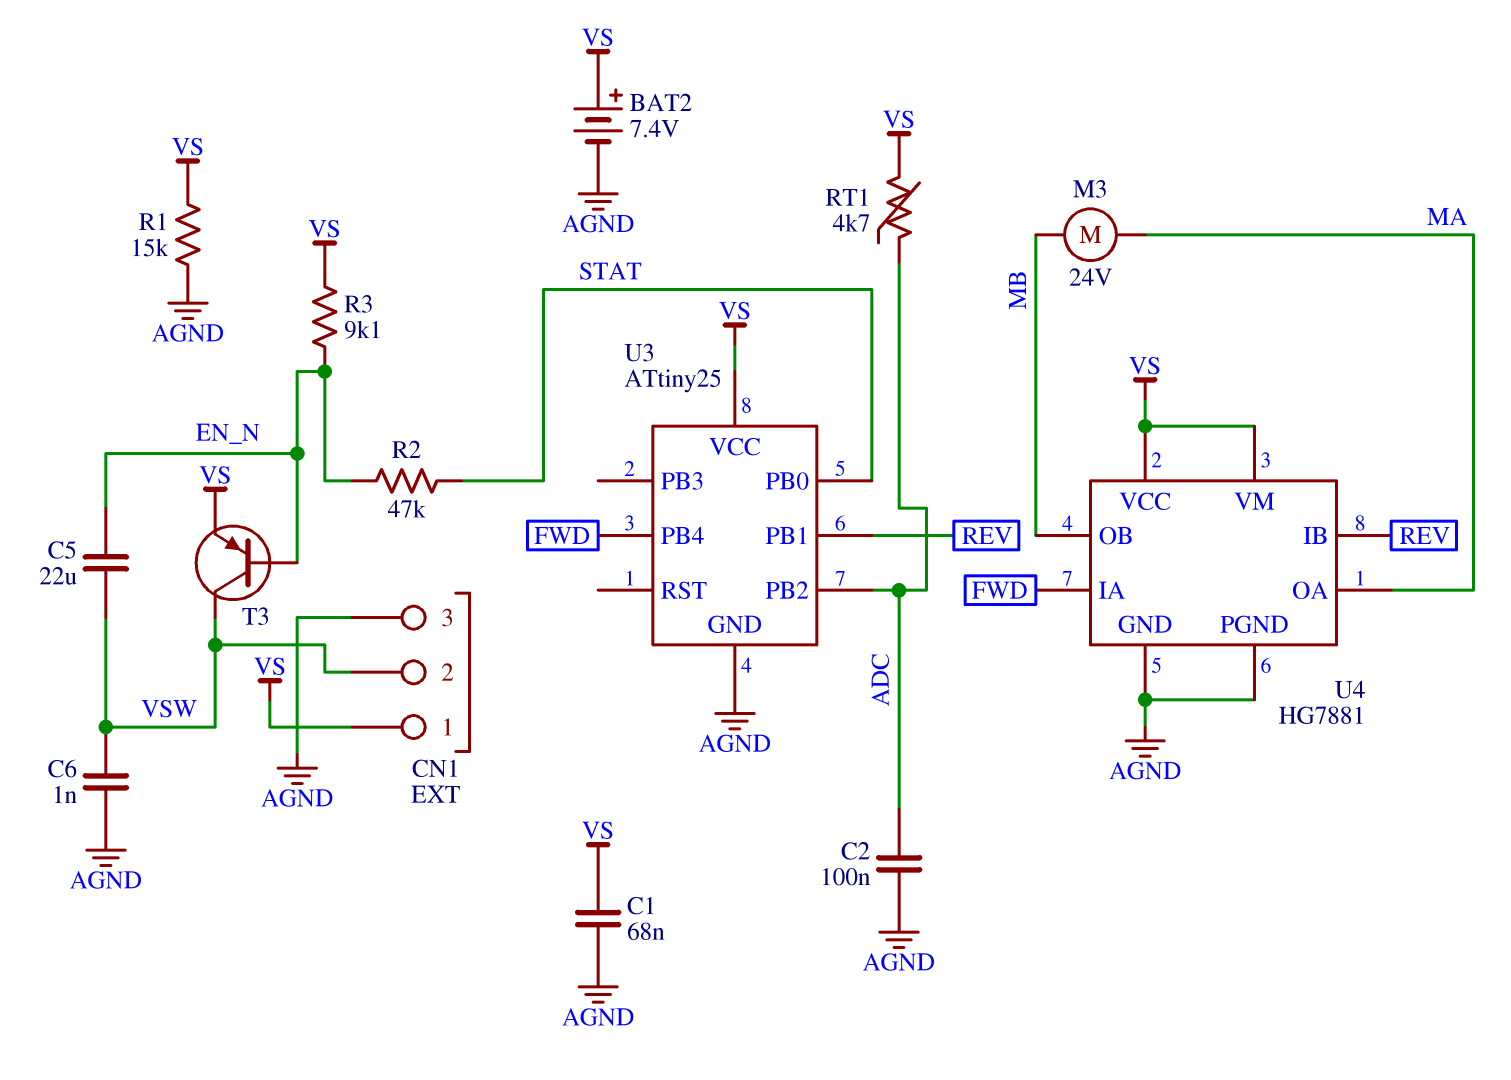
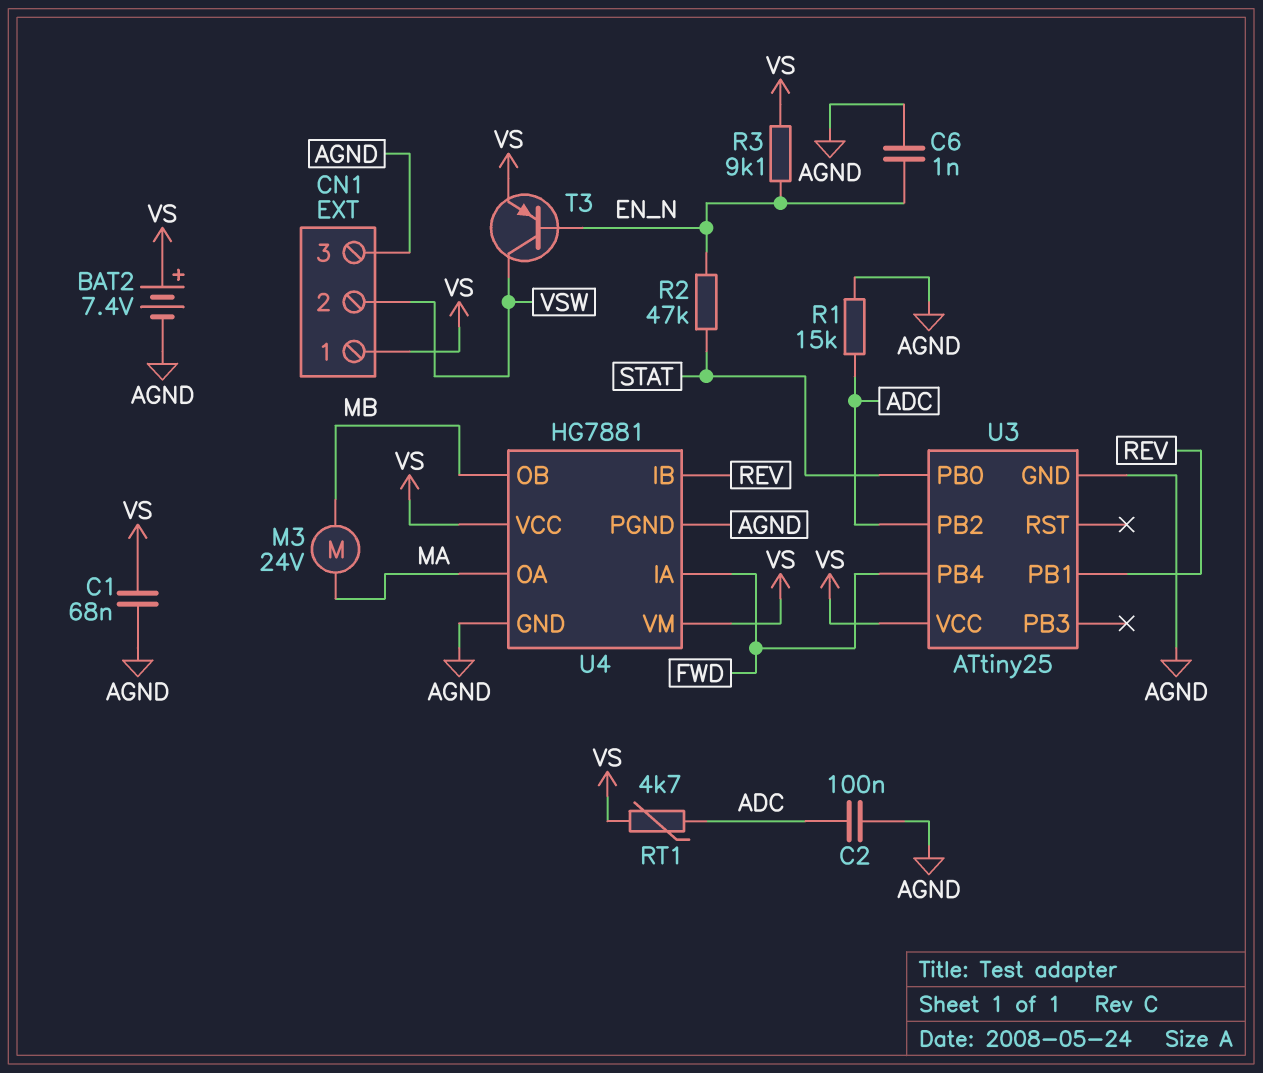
C5: 22uF (EN_N, VSW) -> none
C6: 1nF (AGND, VSW) -> 1nF (AGND, EN_N)
R1: 15k (AGND, VS) -> 15k (ADC, AGND)

